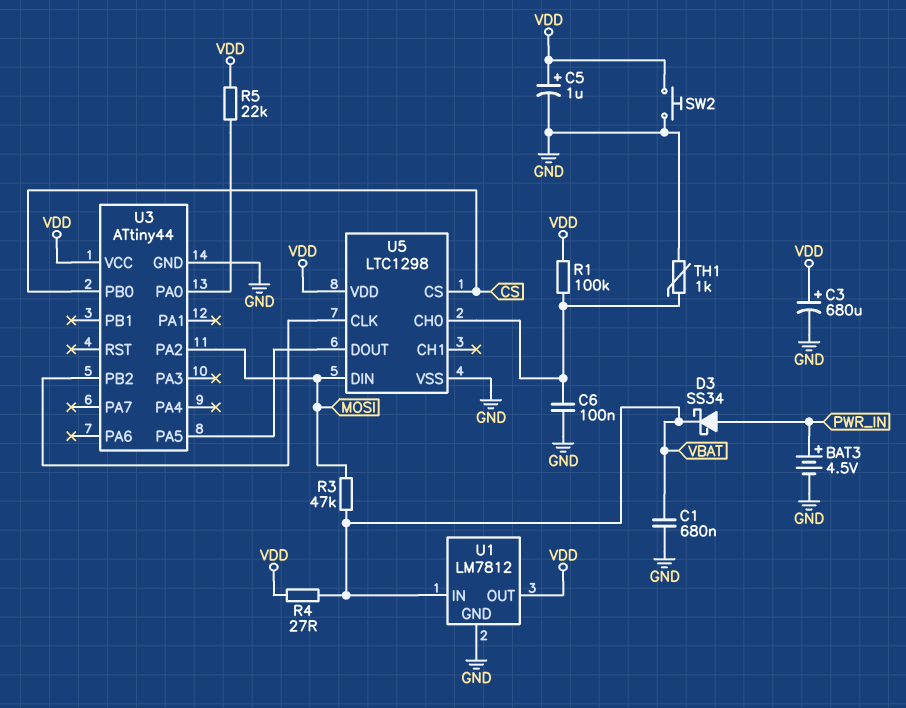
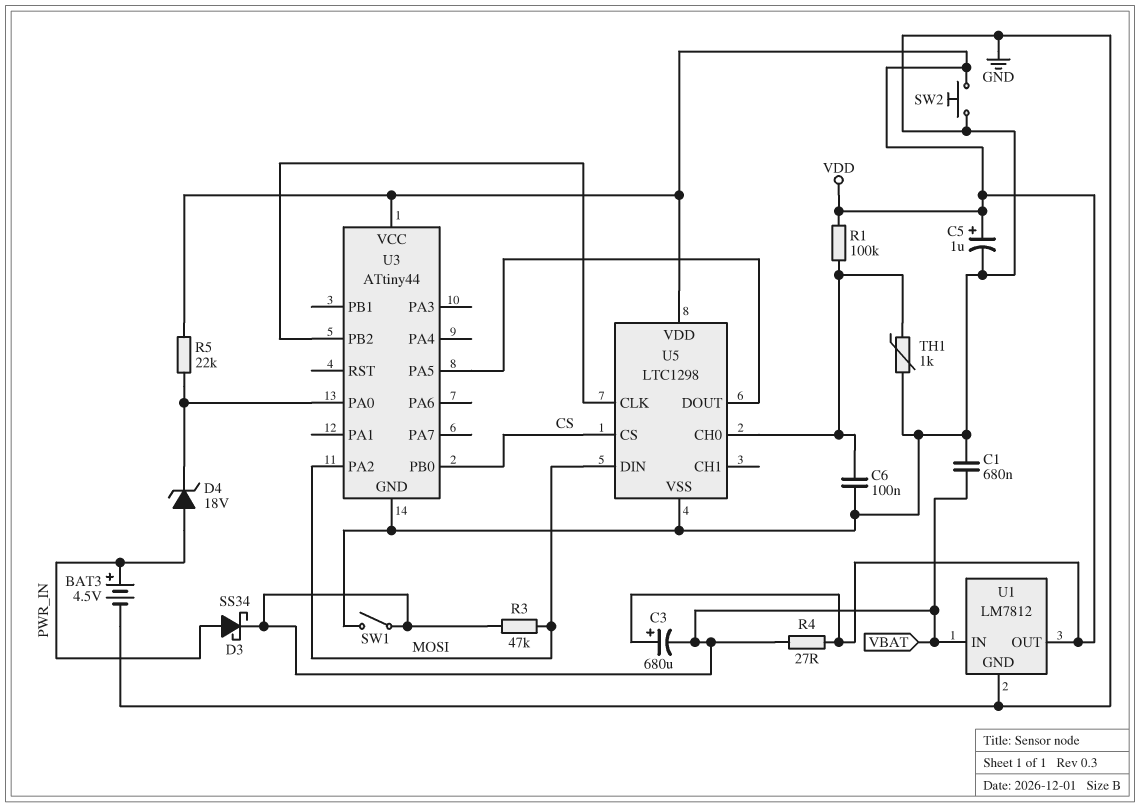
C3: 680uF (plus VDD, minus GND) -> 680uF (plus VDD, minus VBAT)
D4: none -> zener 18V (A PWR_IN, K U3/PA0)
SW1: none -> switch (GND, VBAT)

